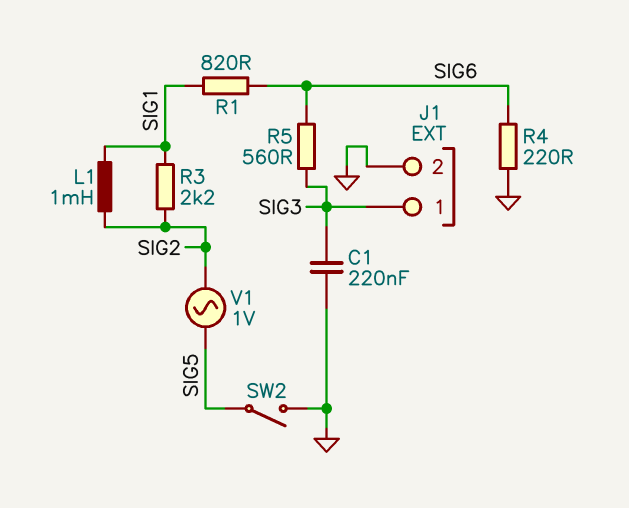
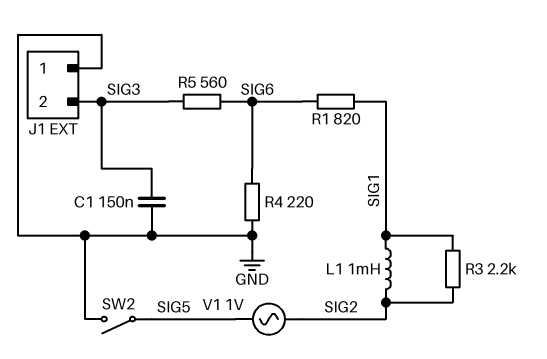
C1: 220nF (GND, SIG3) -> 150nF (GND, SIG3)
J1 pin 1: SIG3 -> GND
J1 pin 2: GND -> SIG3

